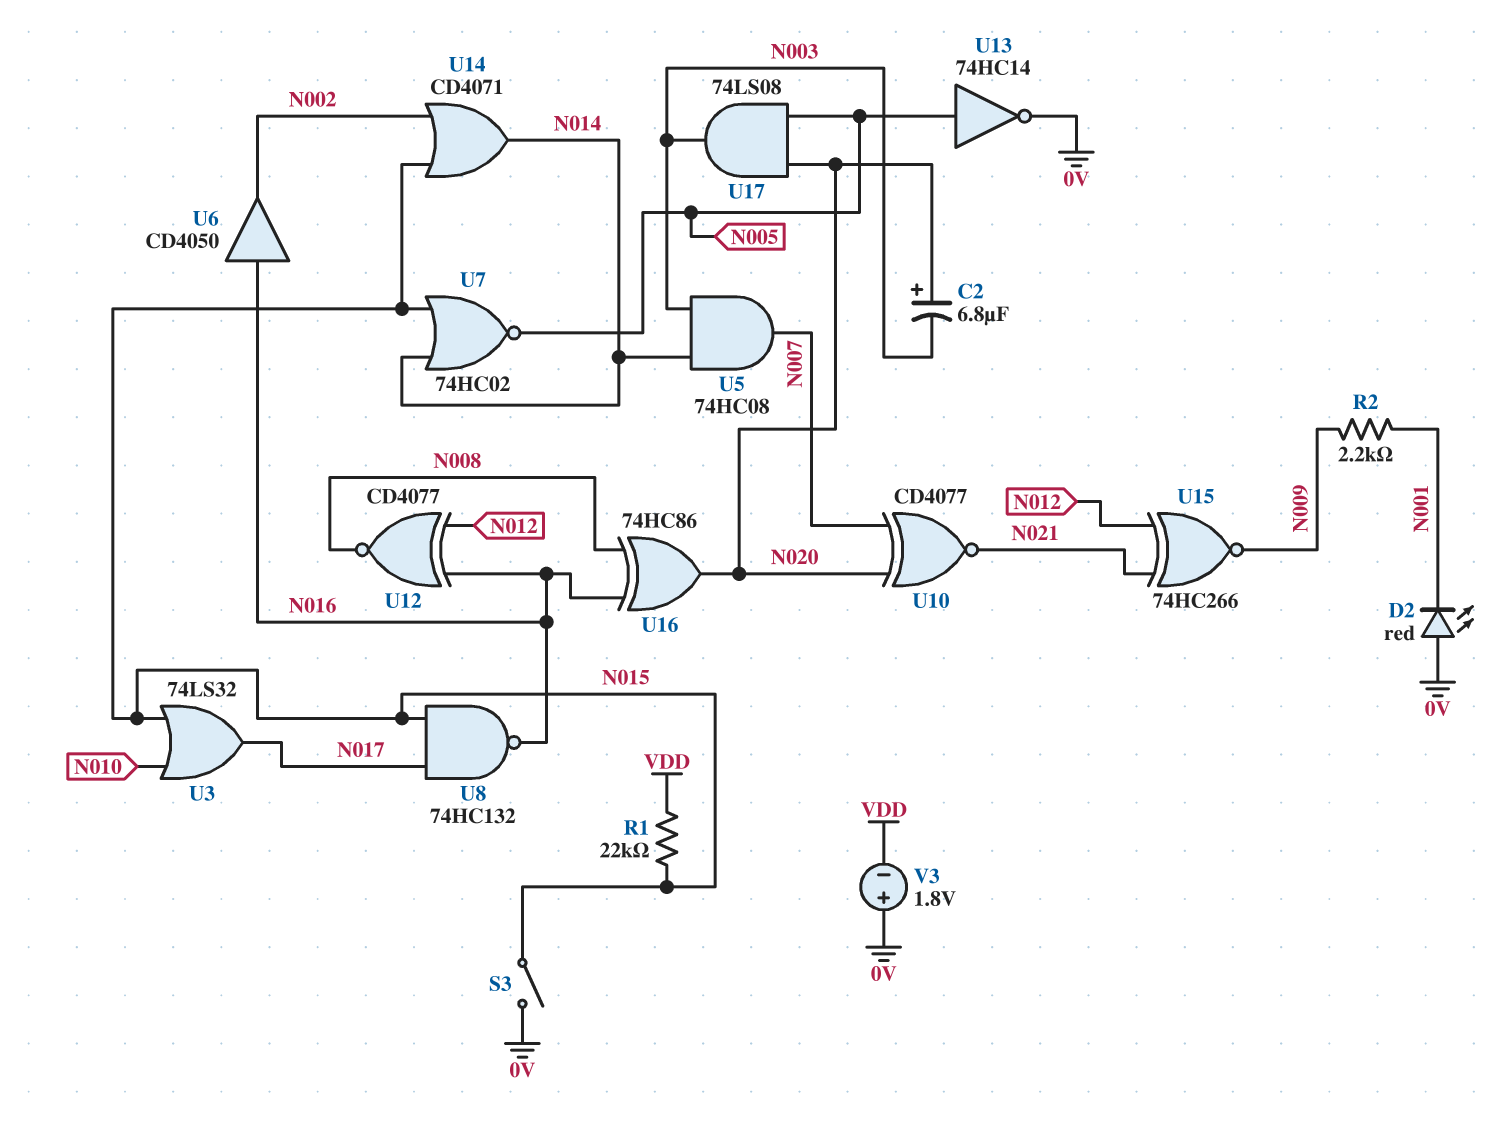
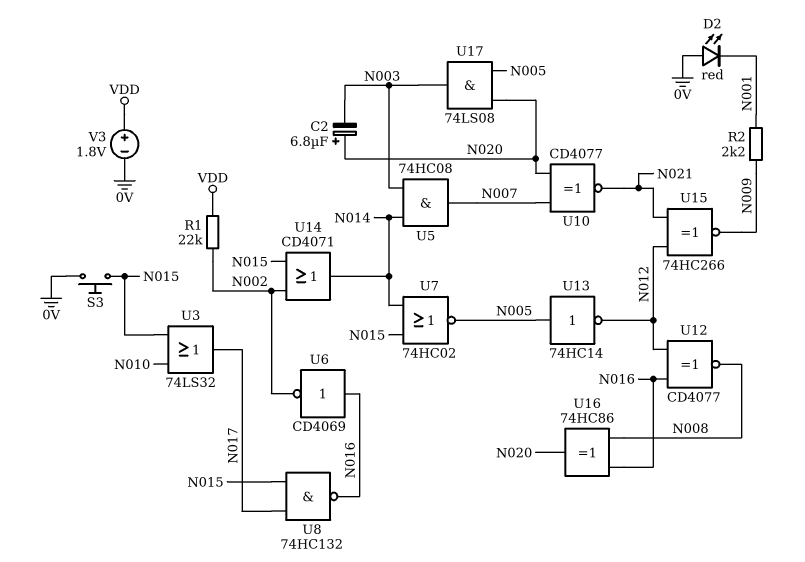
R1: 22k (N015, VDD) -> 22k (N002, VDD)
S3: switch (0V, N015) -> button (0V, N015)
U6: buffer CD4050 (in N016, out N002) -> NOT CD4069 (in N016, out N002)
U13: NOT 74HC14 (in N005, out 0V) -> NOT 74HC14 (in N005, out N012)
V3: 1.8V (plus 0V, minus VDD) -> 1.8V (plus VDD, minus 0V)

